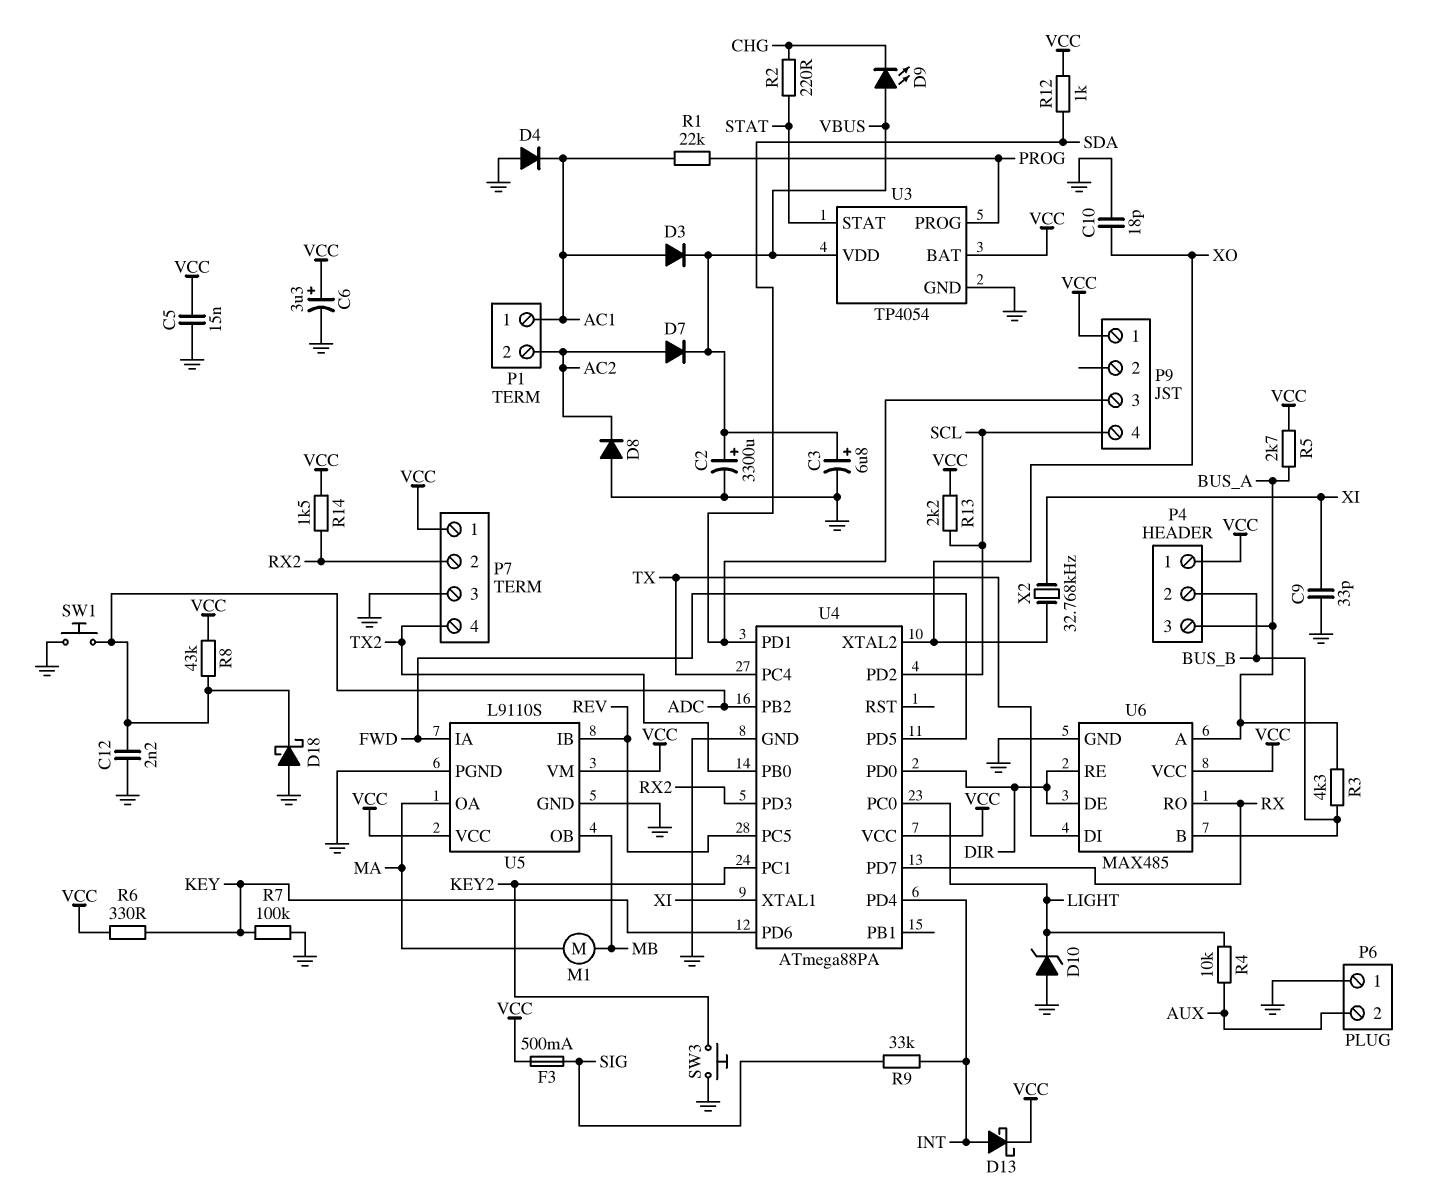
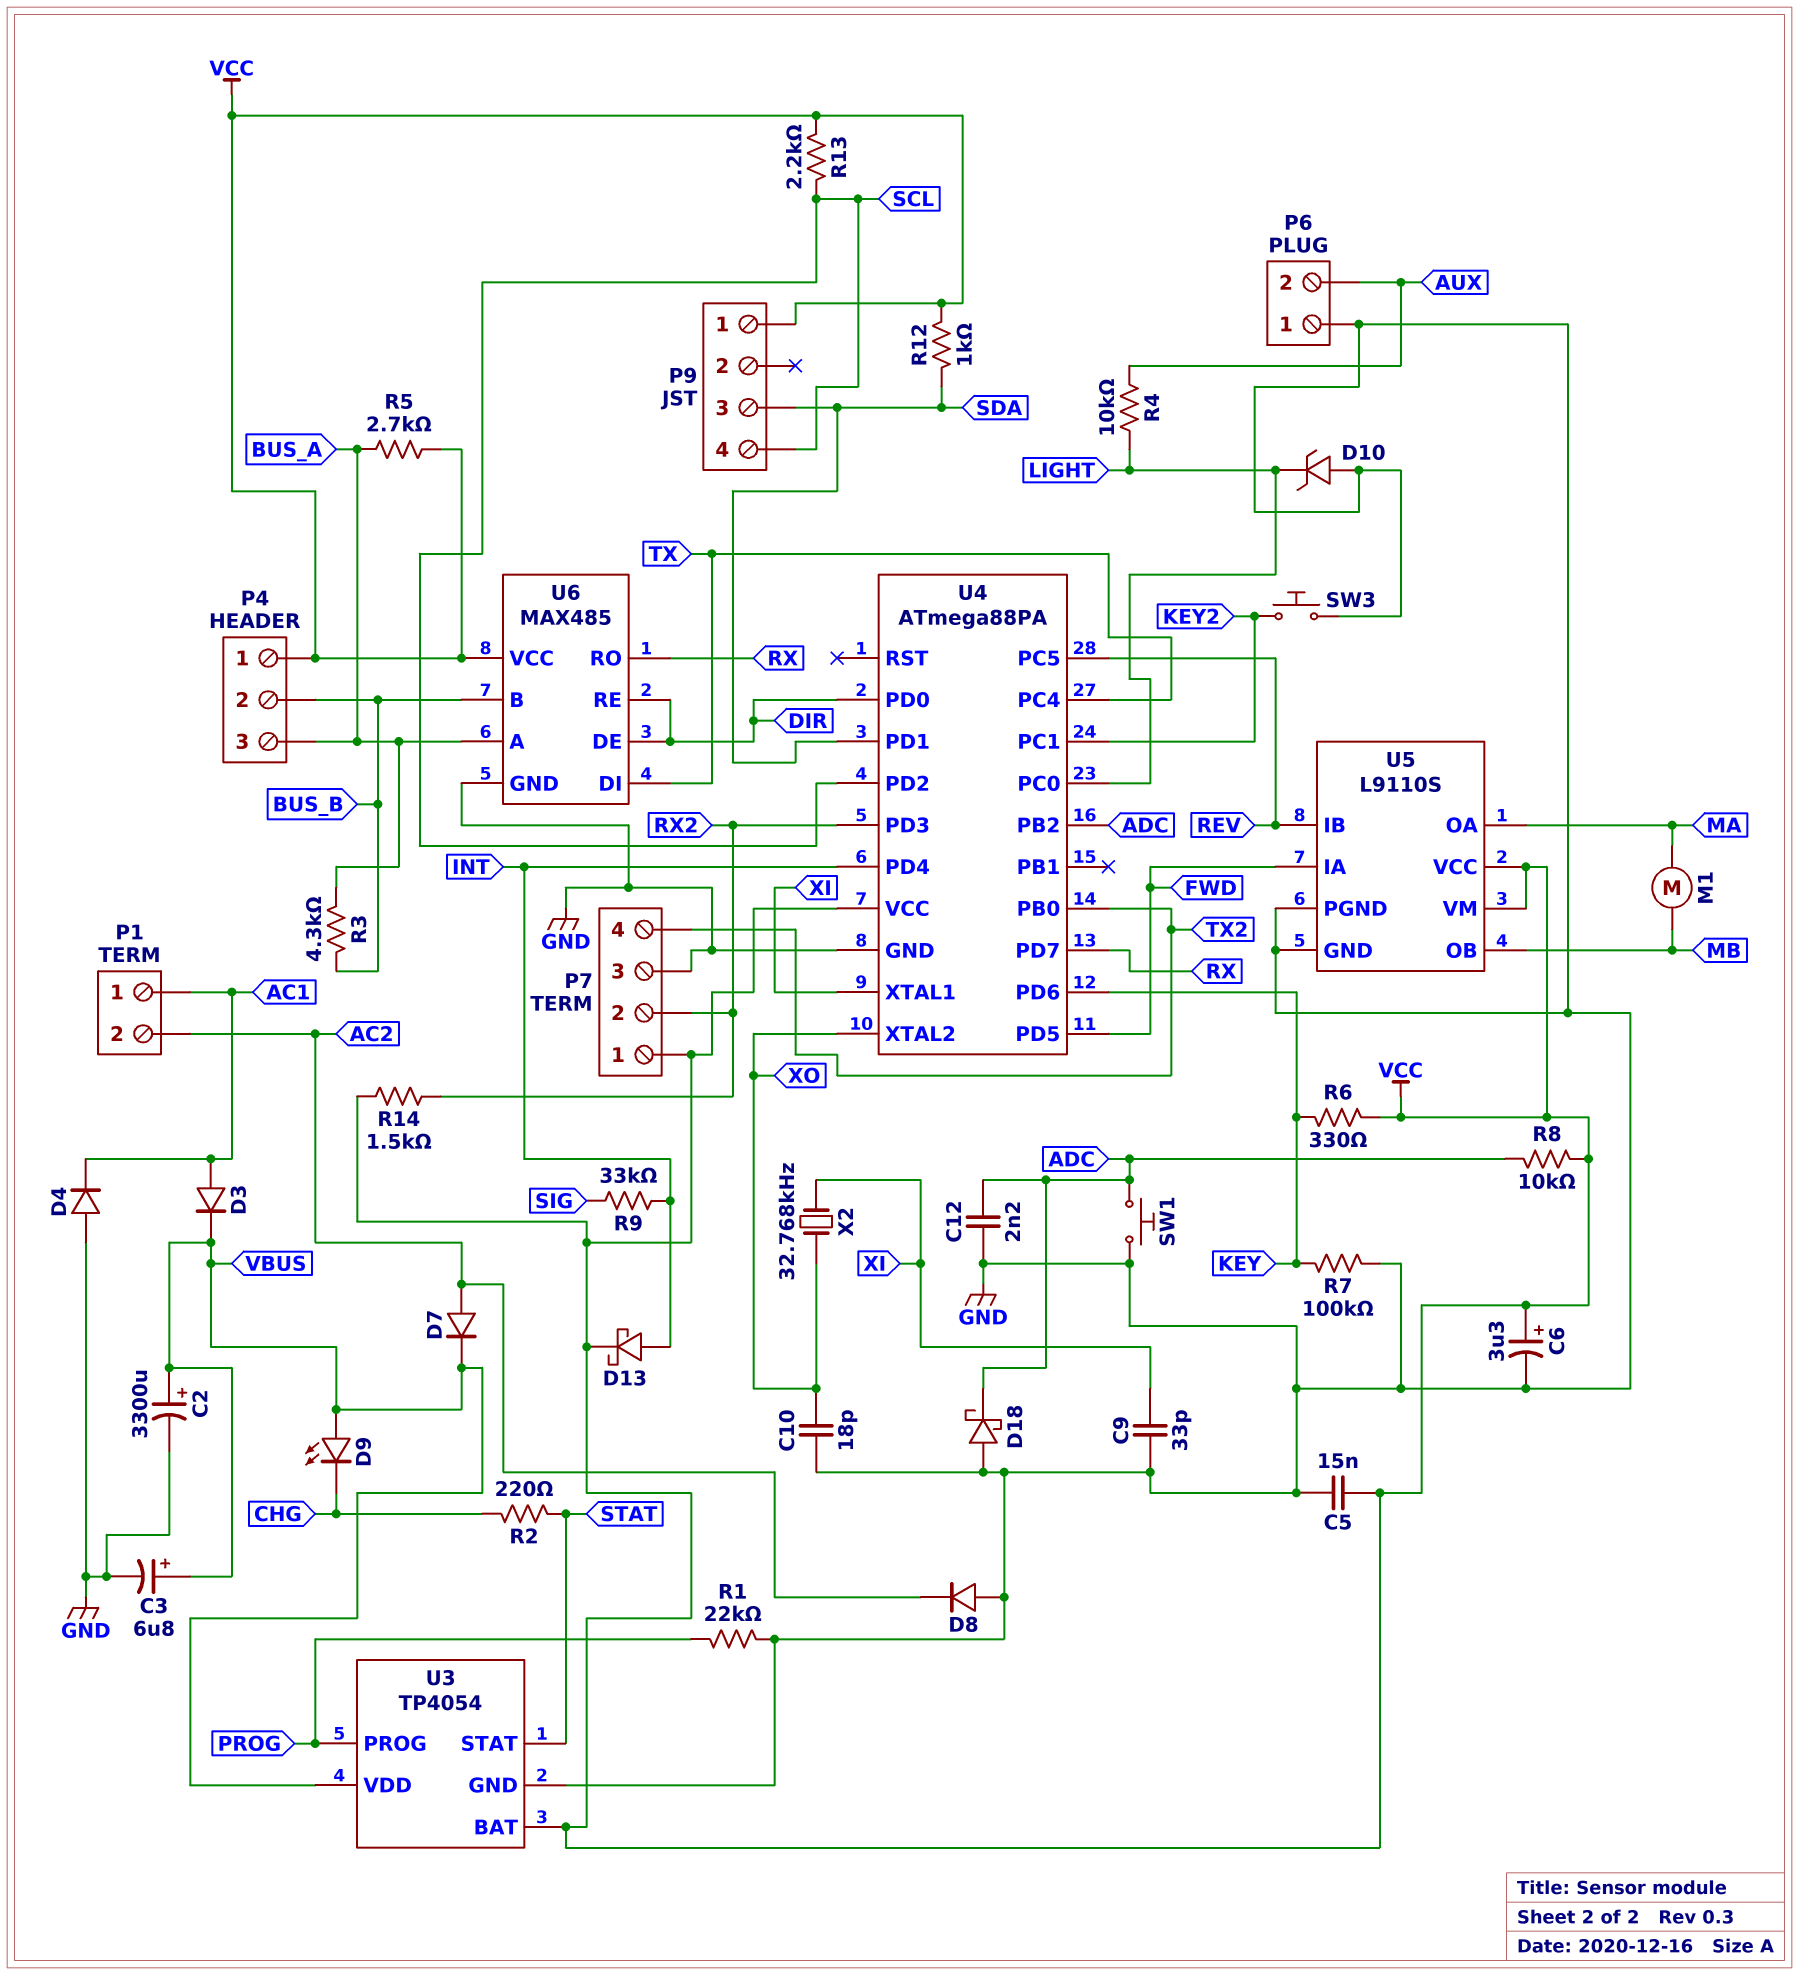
F3: 500mA (SIG, VCC) -> none
R1: 22k (AC1, PROG) -> 22k (GND, PROG)
R8: 43k (ADC, VCC) -> 10k (ADC, VCC)

